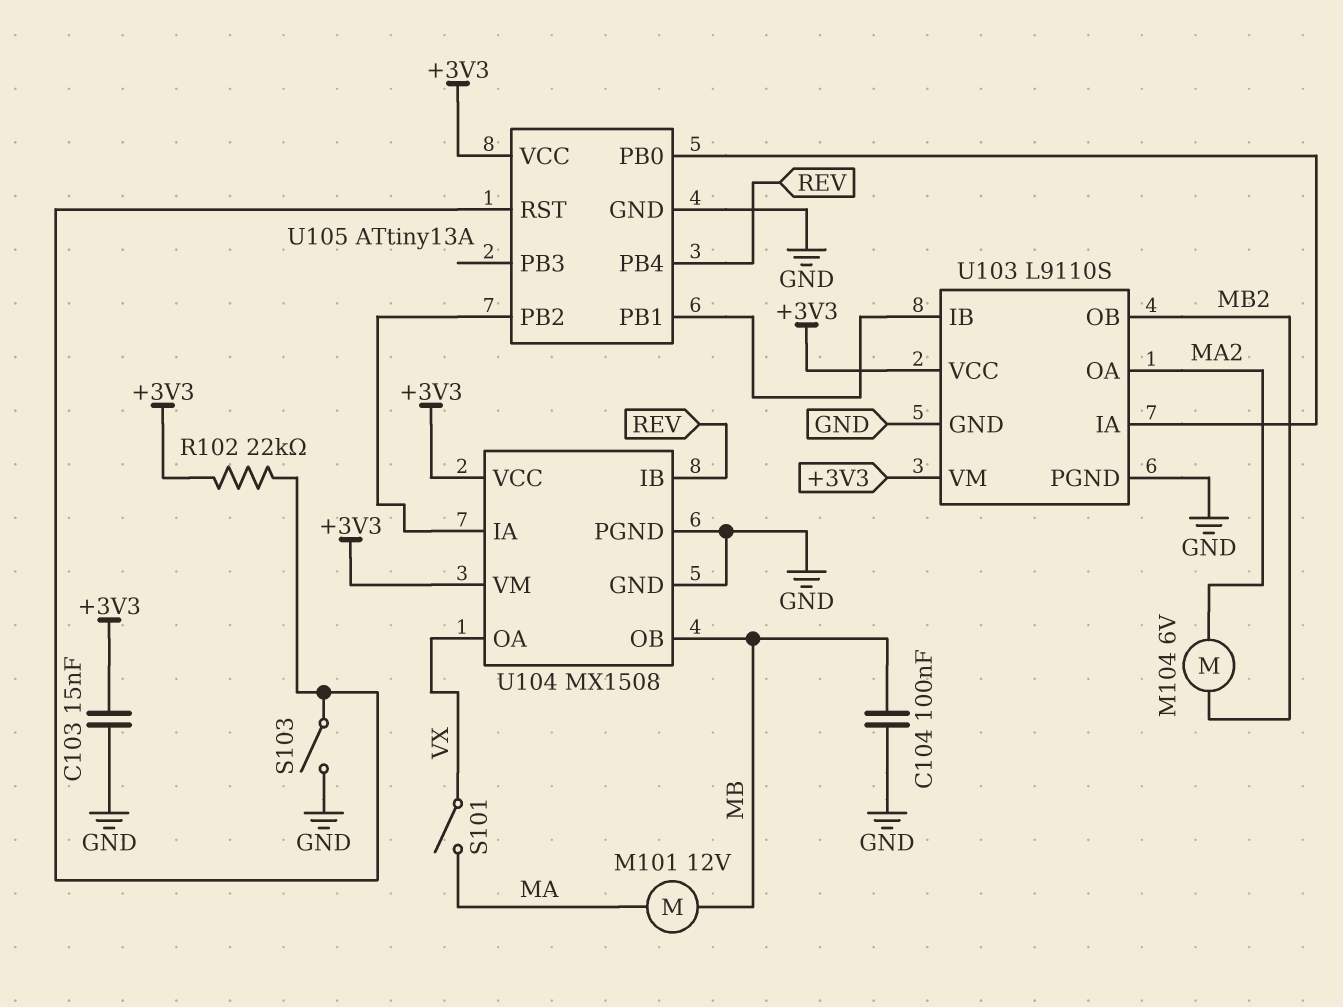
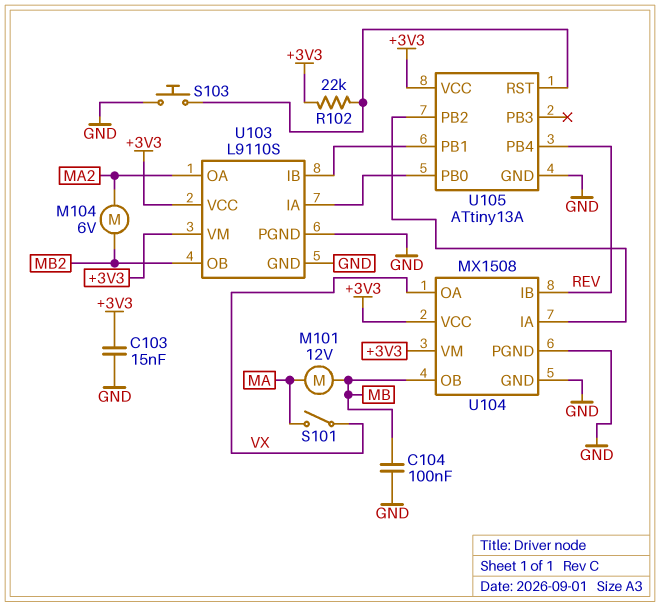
S103: switch (GND, U105/RST) -> button (GND, U105/RST)

